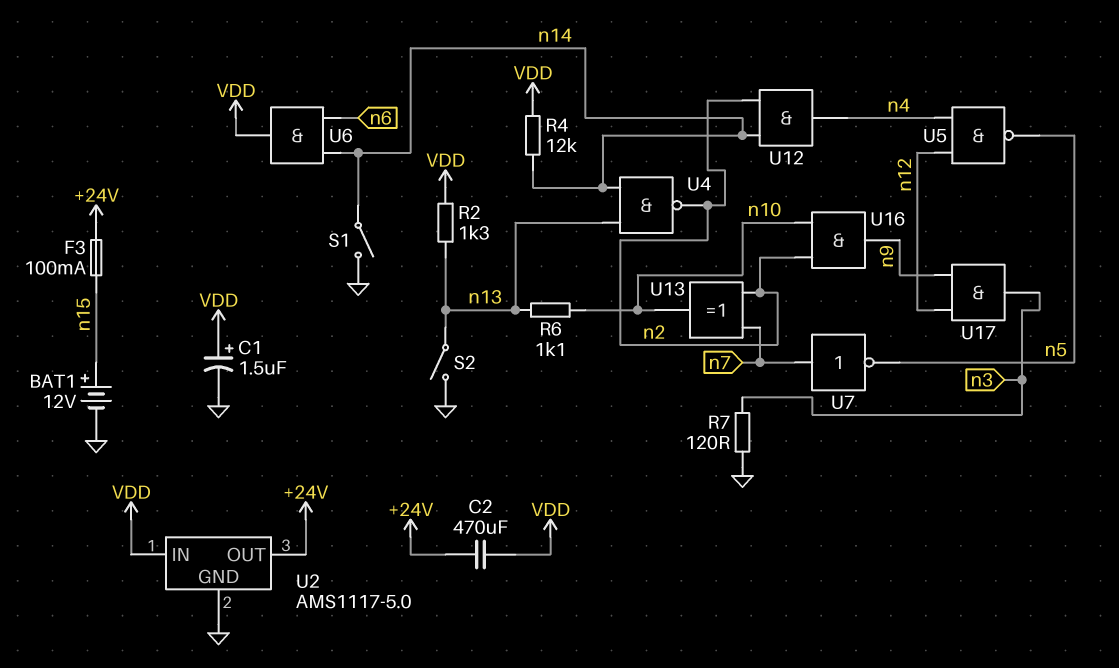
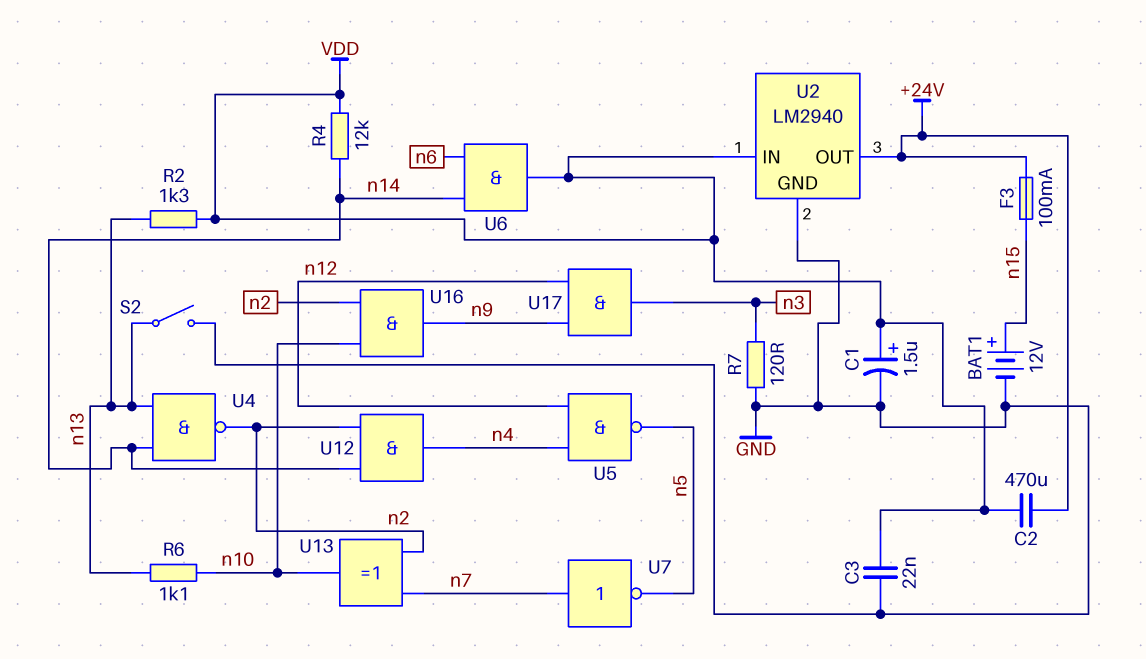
C3: none -> 22nF (GND, VDD)
S1: switch (GND, n14) -> none
U2: AMS1117-5.0 -> LM2940

